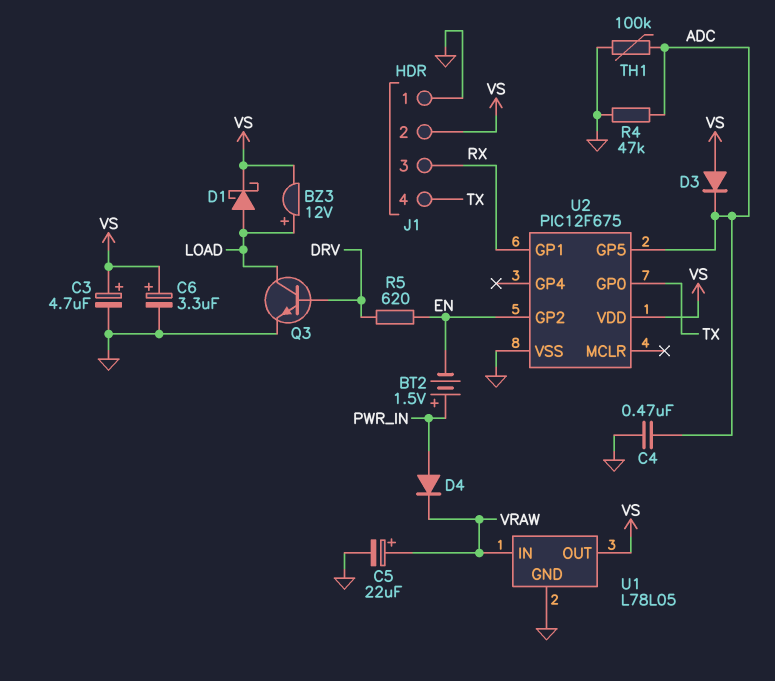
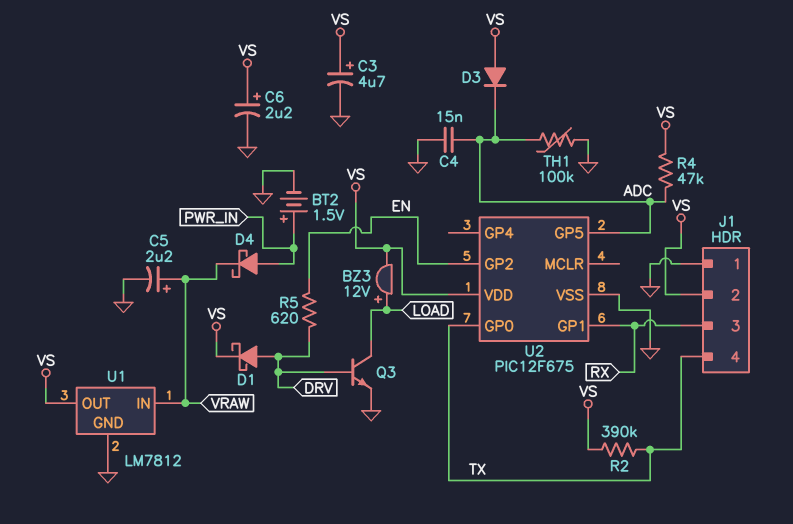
BT2: 1.5V (plus PWR_IN, minus EN) -> 1.5V (plus PWR_IN, minus GND)
C4: 470nF (ADC, GND) -> 15nF (ADC, GND)
C5: 22uF (plus VRAW, minus GND) -> 2.2uF (plus VRAW, minus GND)
C6: 3.3uF (plus VS, minus GND) -> 2.2uF (plus VS, minus GND)
D1: schottky (A LOAD, K VS) -> schottky (A DRV, K VS)
D4: diode (A PWR_IN, K VRAW) -> schottky (A PWR_IN, K VRAW)
R2: none -> 390k (TX, VS)
R4: 47k (ADC, GND) -> 47k (ADC, VS)
U1: L78L05 -> LM7812

